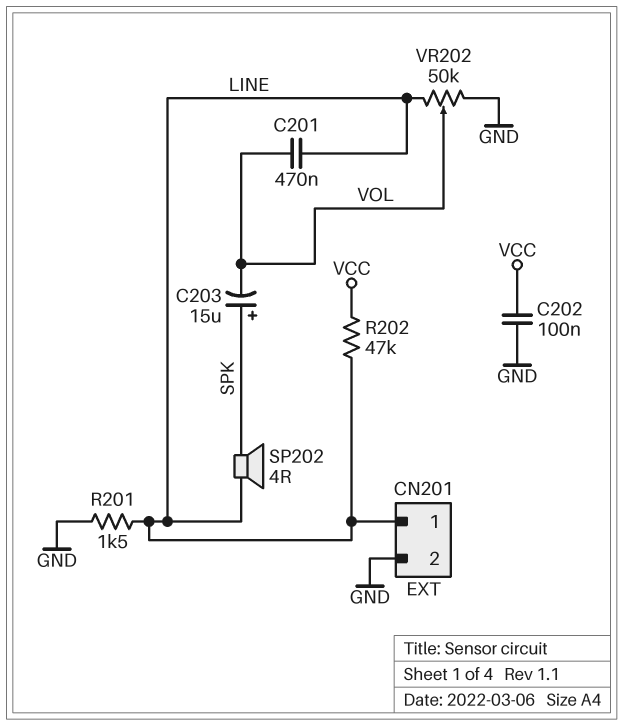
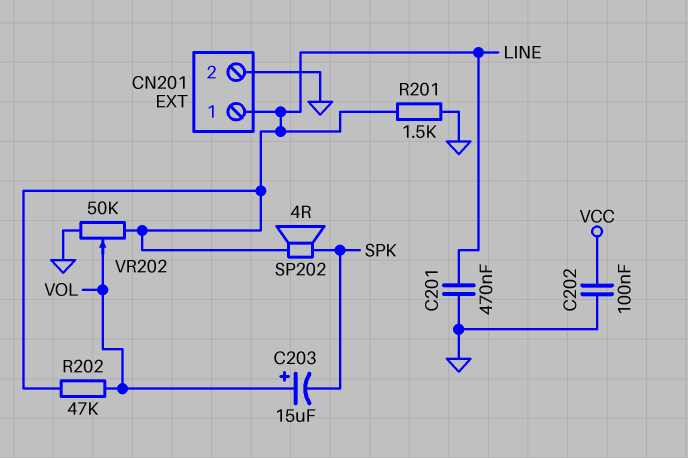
C201: 470nF (LINE, VOL) -> 470nF (GND, LINE)
C203: 15uF (plus SPK, minus VOL) -> 15uF (plus VOL, minus SPK)
R202: 47k (LINE, VCC) -> 47k (LINE, VOL)

